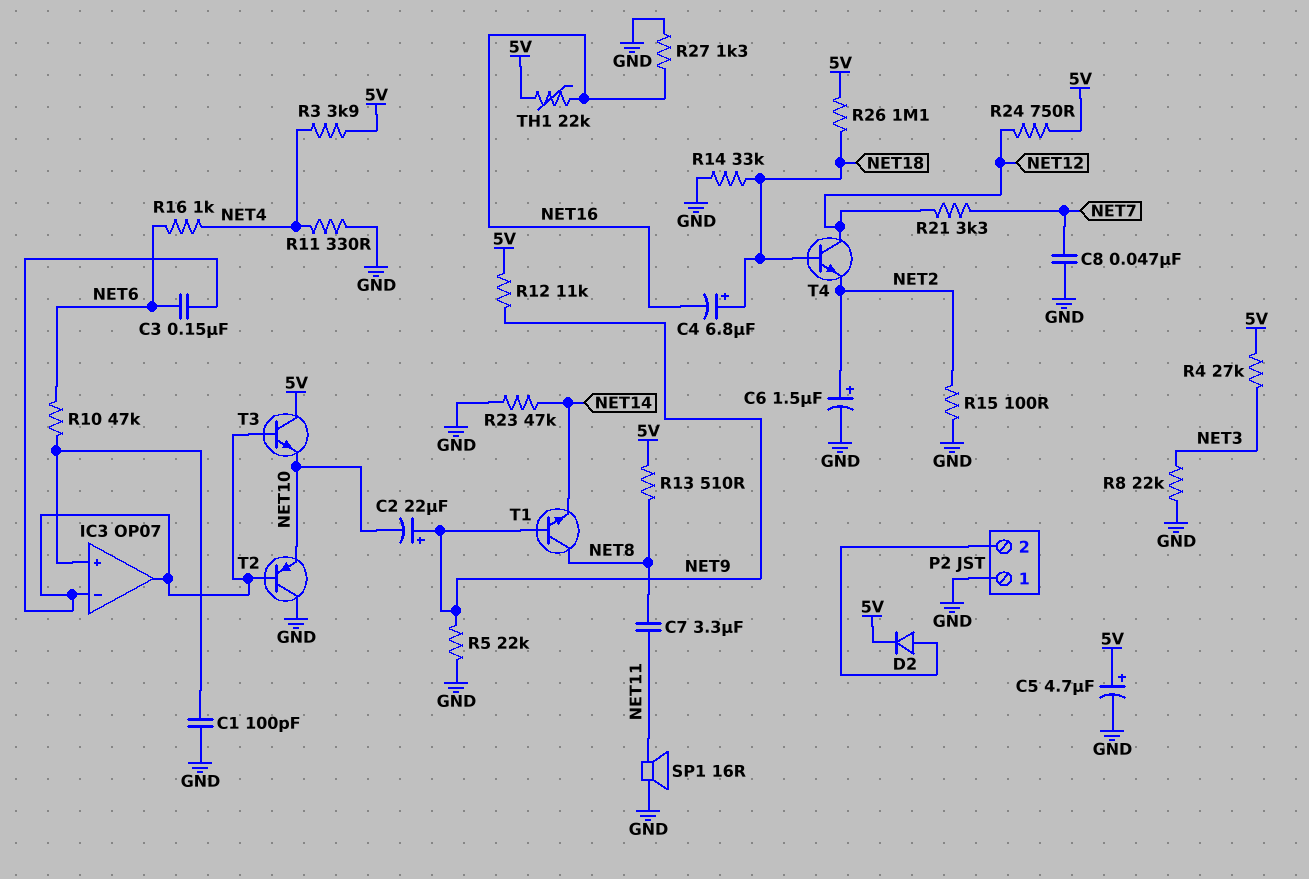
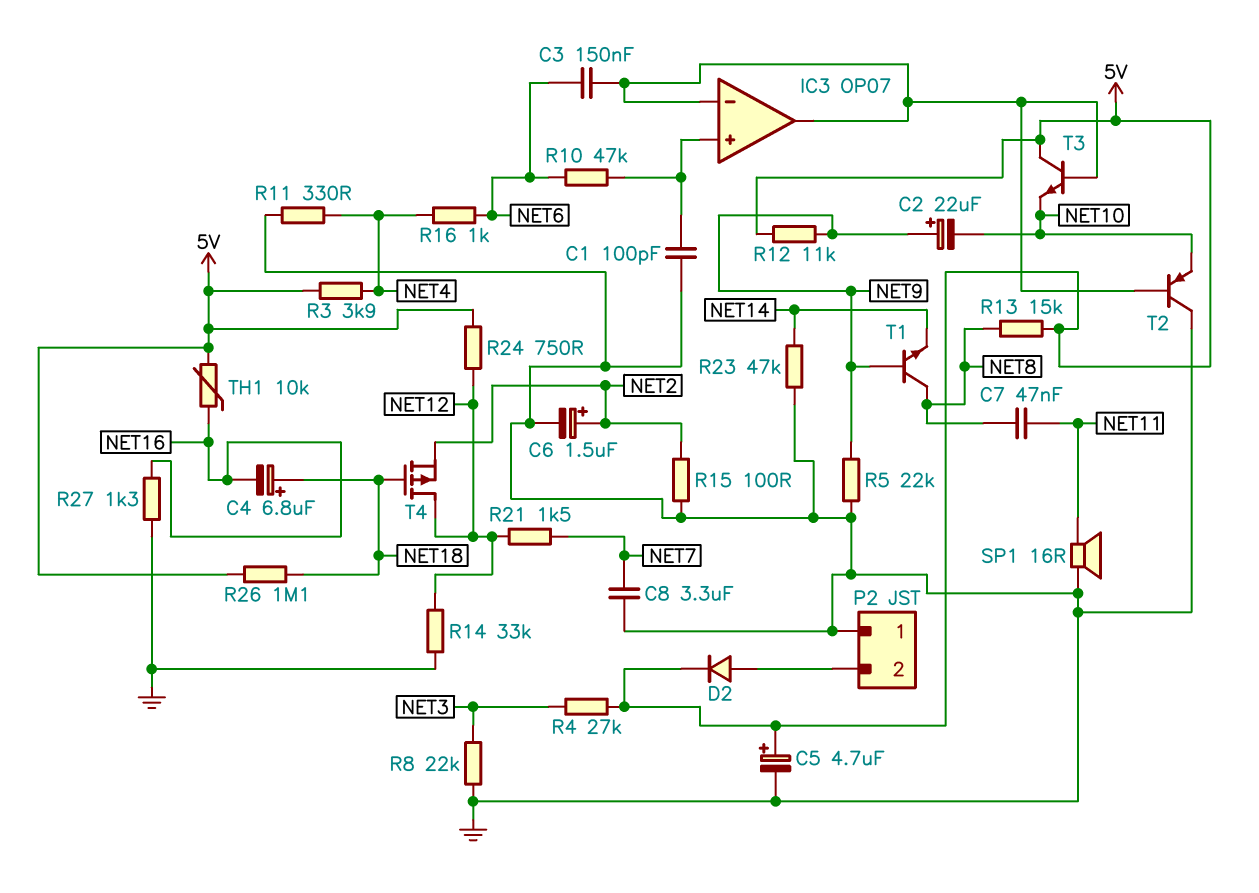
C7: 3.3uF (NET8, NET11) -> 47nF (NET8, NET11)
C8: 47nF (GND, NET7) -> 3.3uF (GND, NET7)
R13: 510 (5V, NET8) -> 15k (5V, NET8)
R14: 33k (GND, NET18) -> 33k (GND, NET12)
R21: 3.3k (NET7, NET12) -> 1.5k (NET7, NET12)
T4: NPN (B NET18, C NET12, E NET2) -> PMOS (G NET18, D NET12, S NET2)
TH1: 22k (5V, NET16) -> 10k (5V, NET16)

